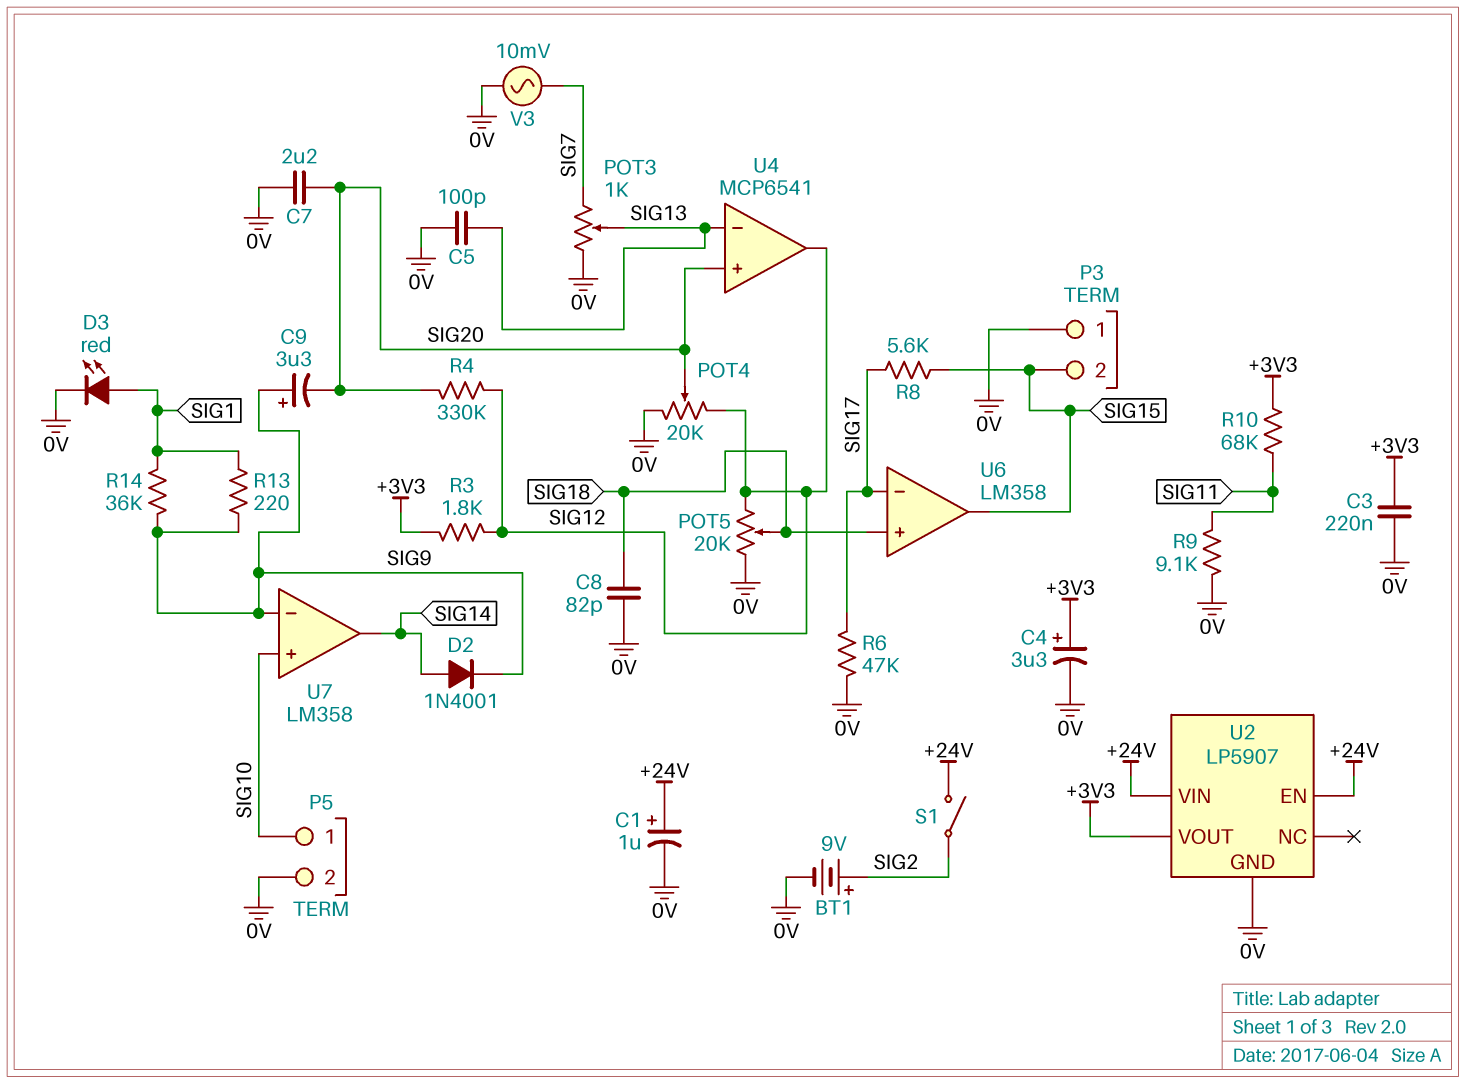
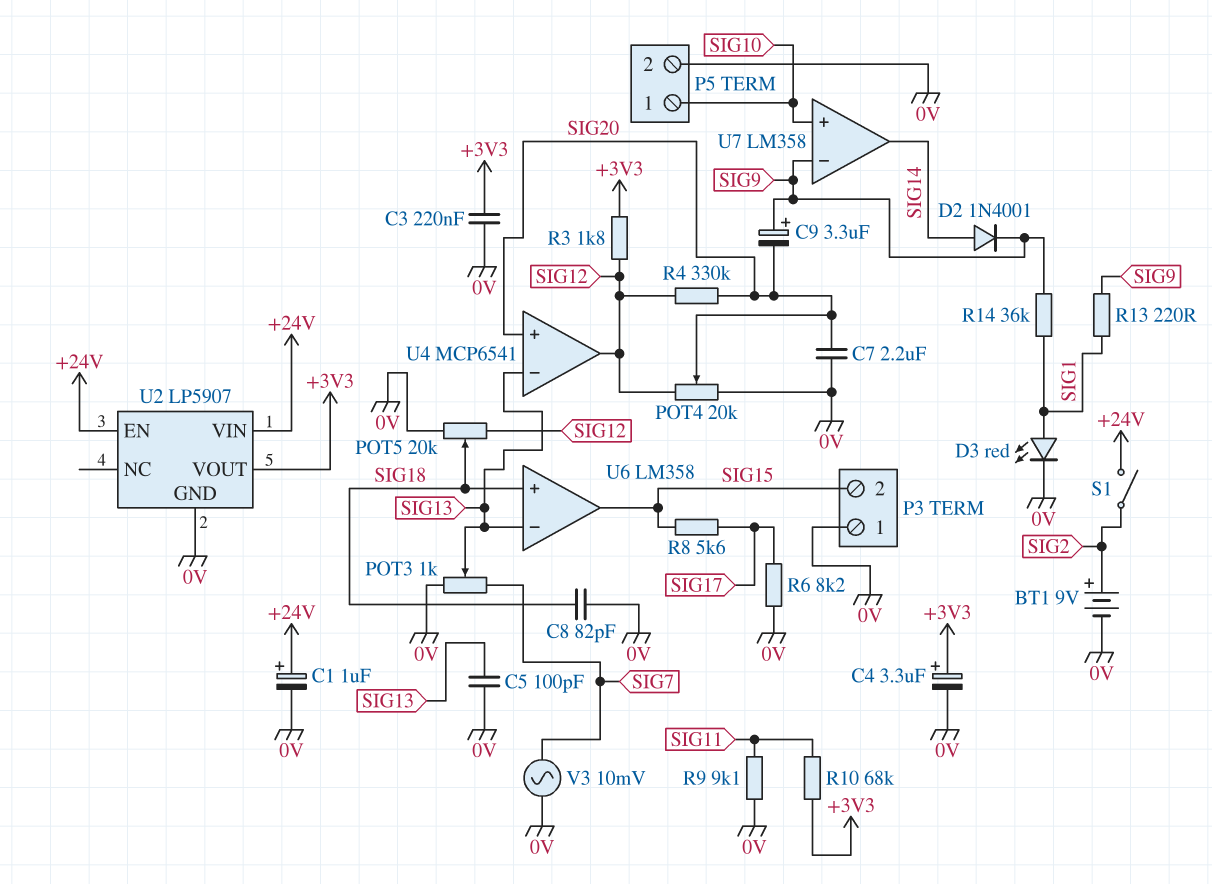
R6: 47k (0V, SIG17) -> 8.2k (0V, SIG17)
U6 pin in-: SIG17 -> SIG13

